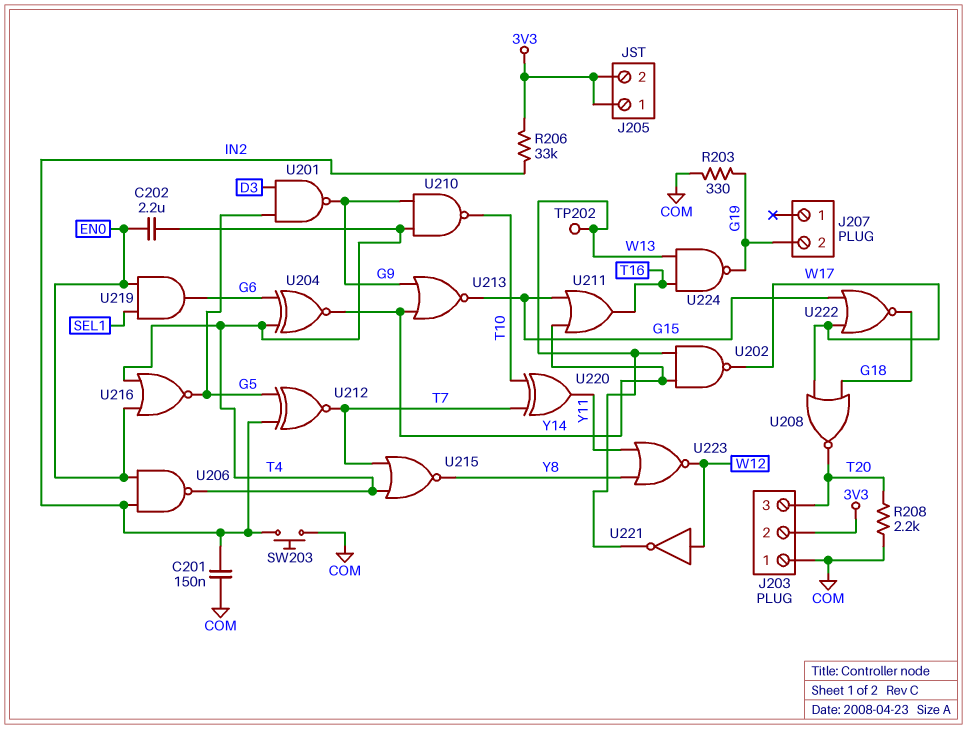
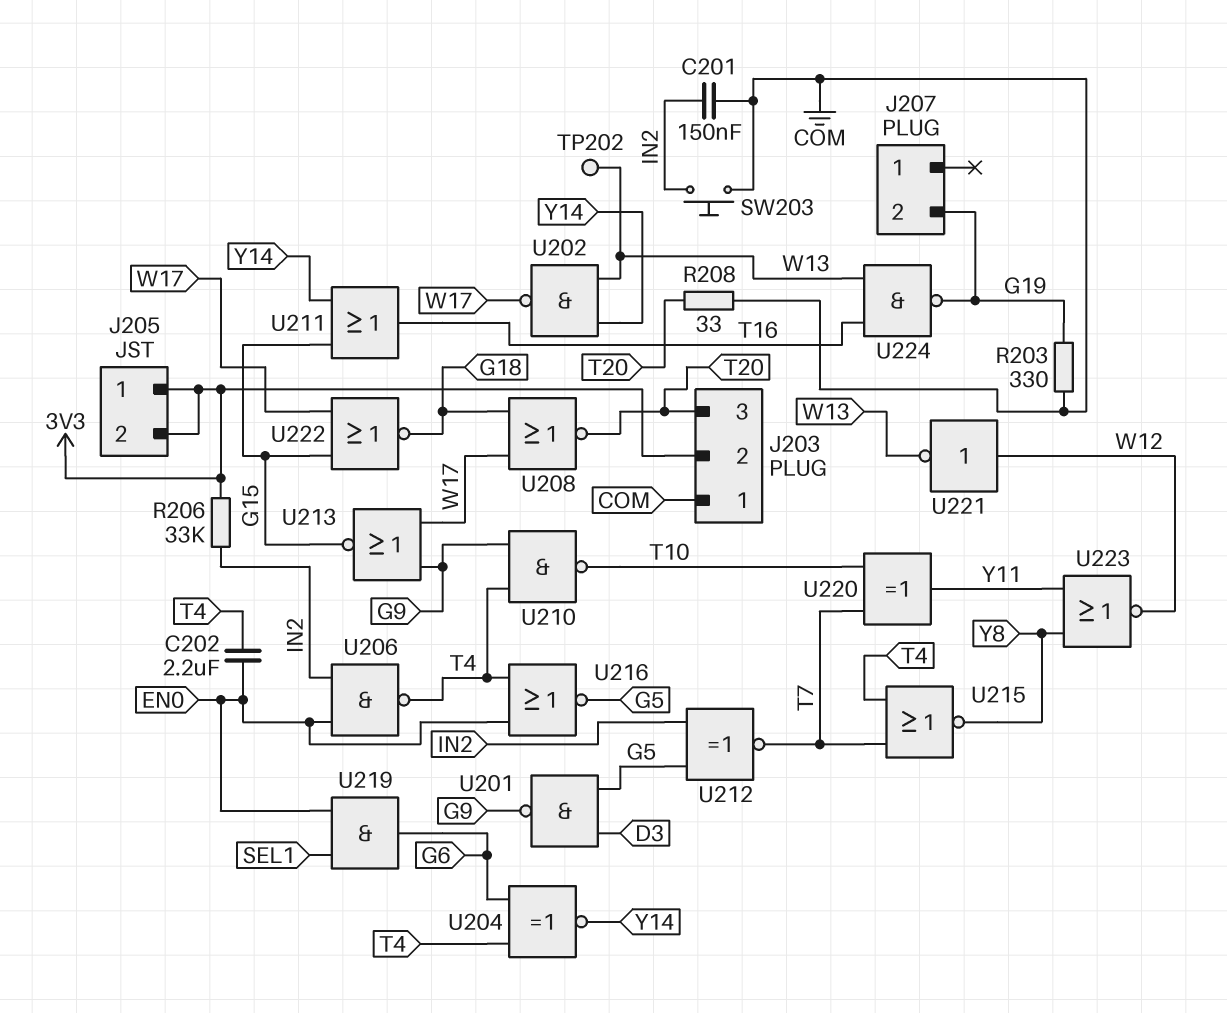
R208: 2.2k (COM, T20) -> 33 (COM, T20)
U213: NOR (in G9, in Y14, out G15) -> NOR (in G9, in W17, out G15)

